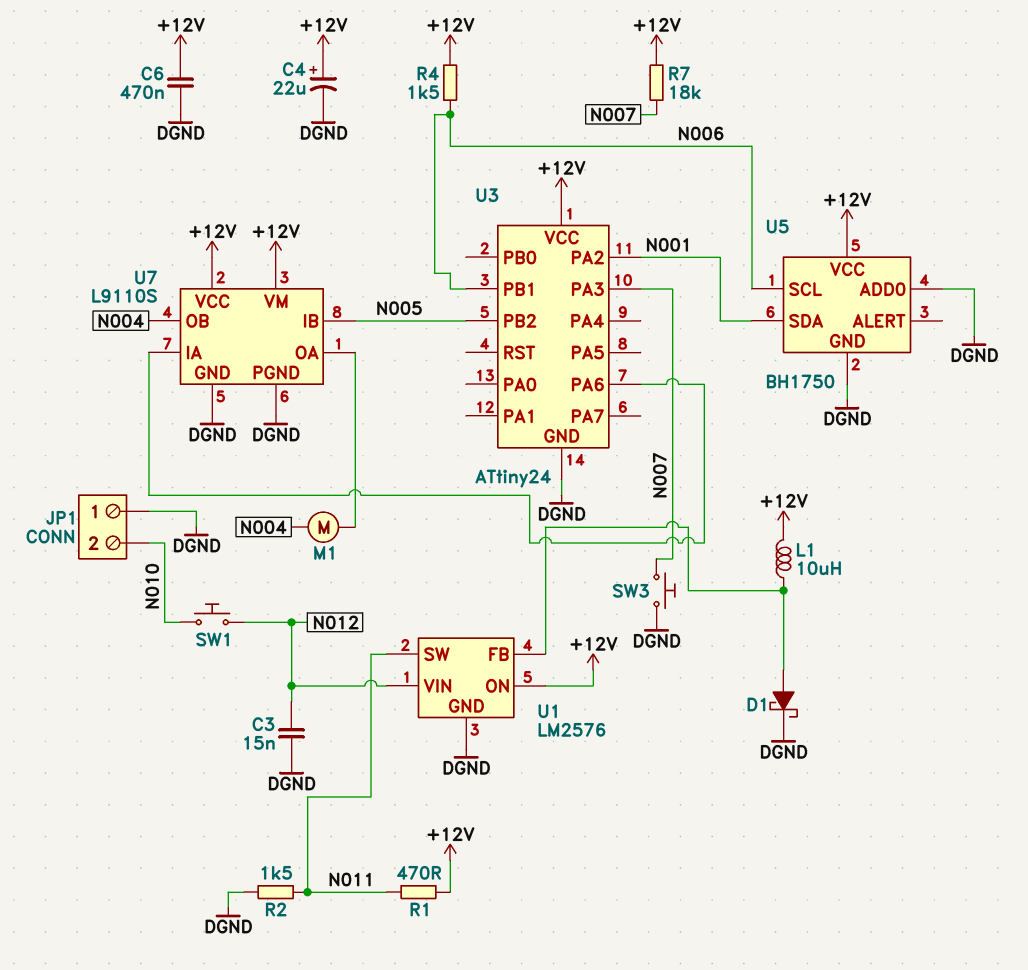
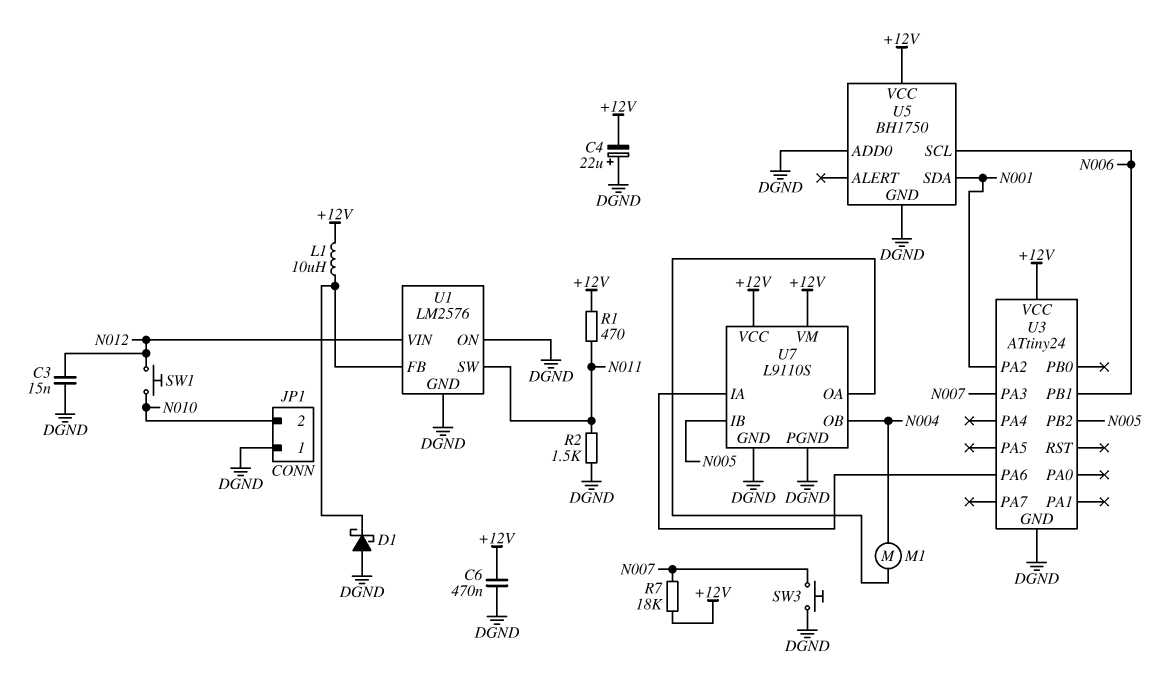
C4: 22uF (plus +12V, minus DGND) -> 22uF (plus DGND, minus +12V)
D1: schottky (A U1/FB, K DGND) -> schottky (A DGND, K U1/FB)
R4: 1.5k (+12V, N006) -> none
U1 pin ON: +12V -> DGND

